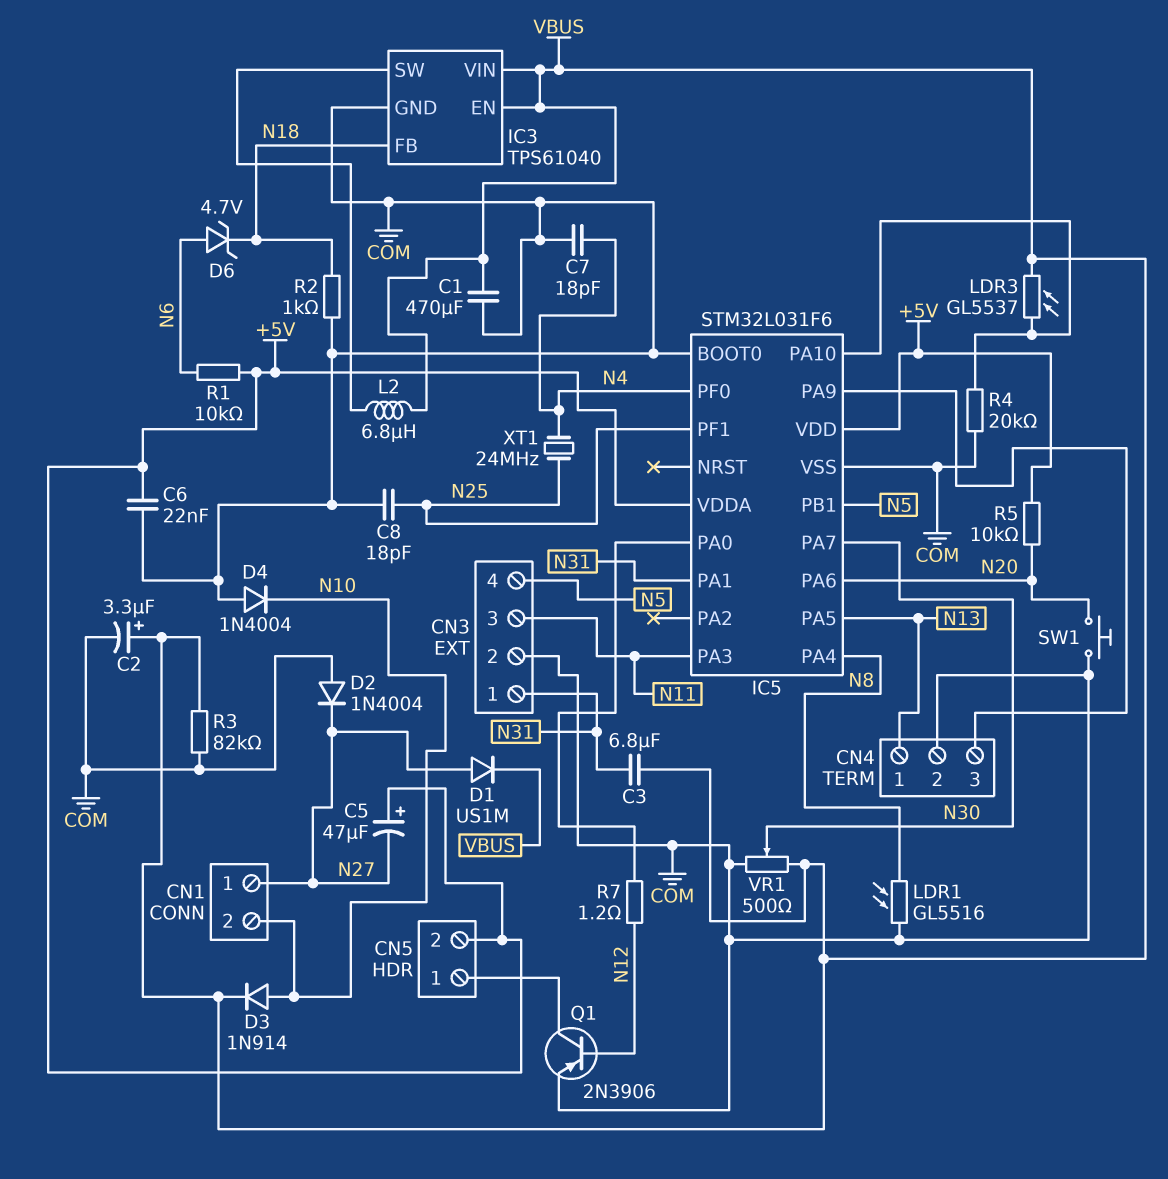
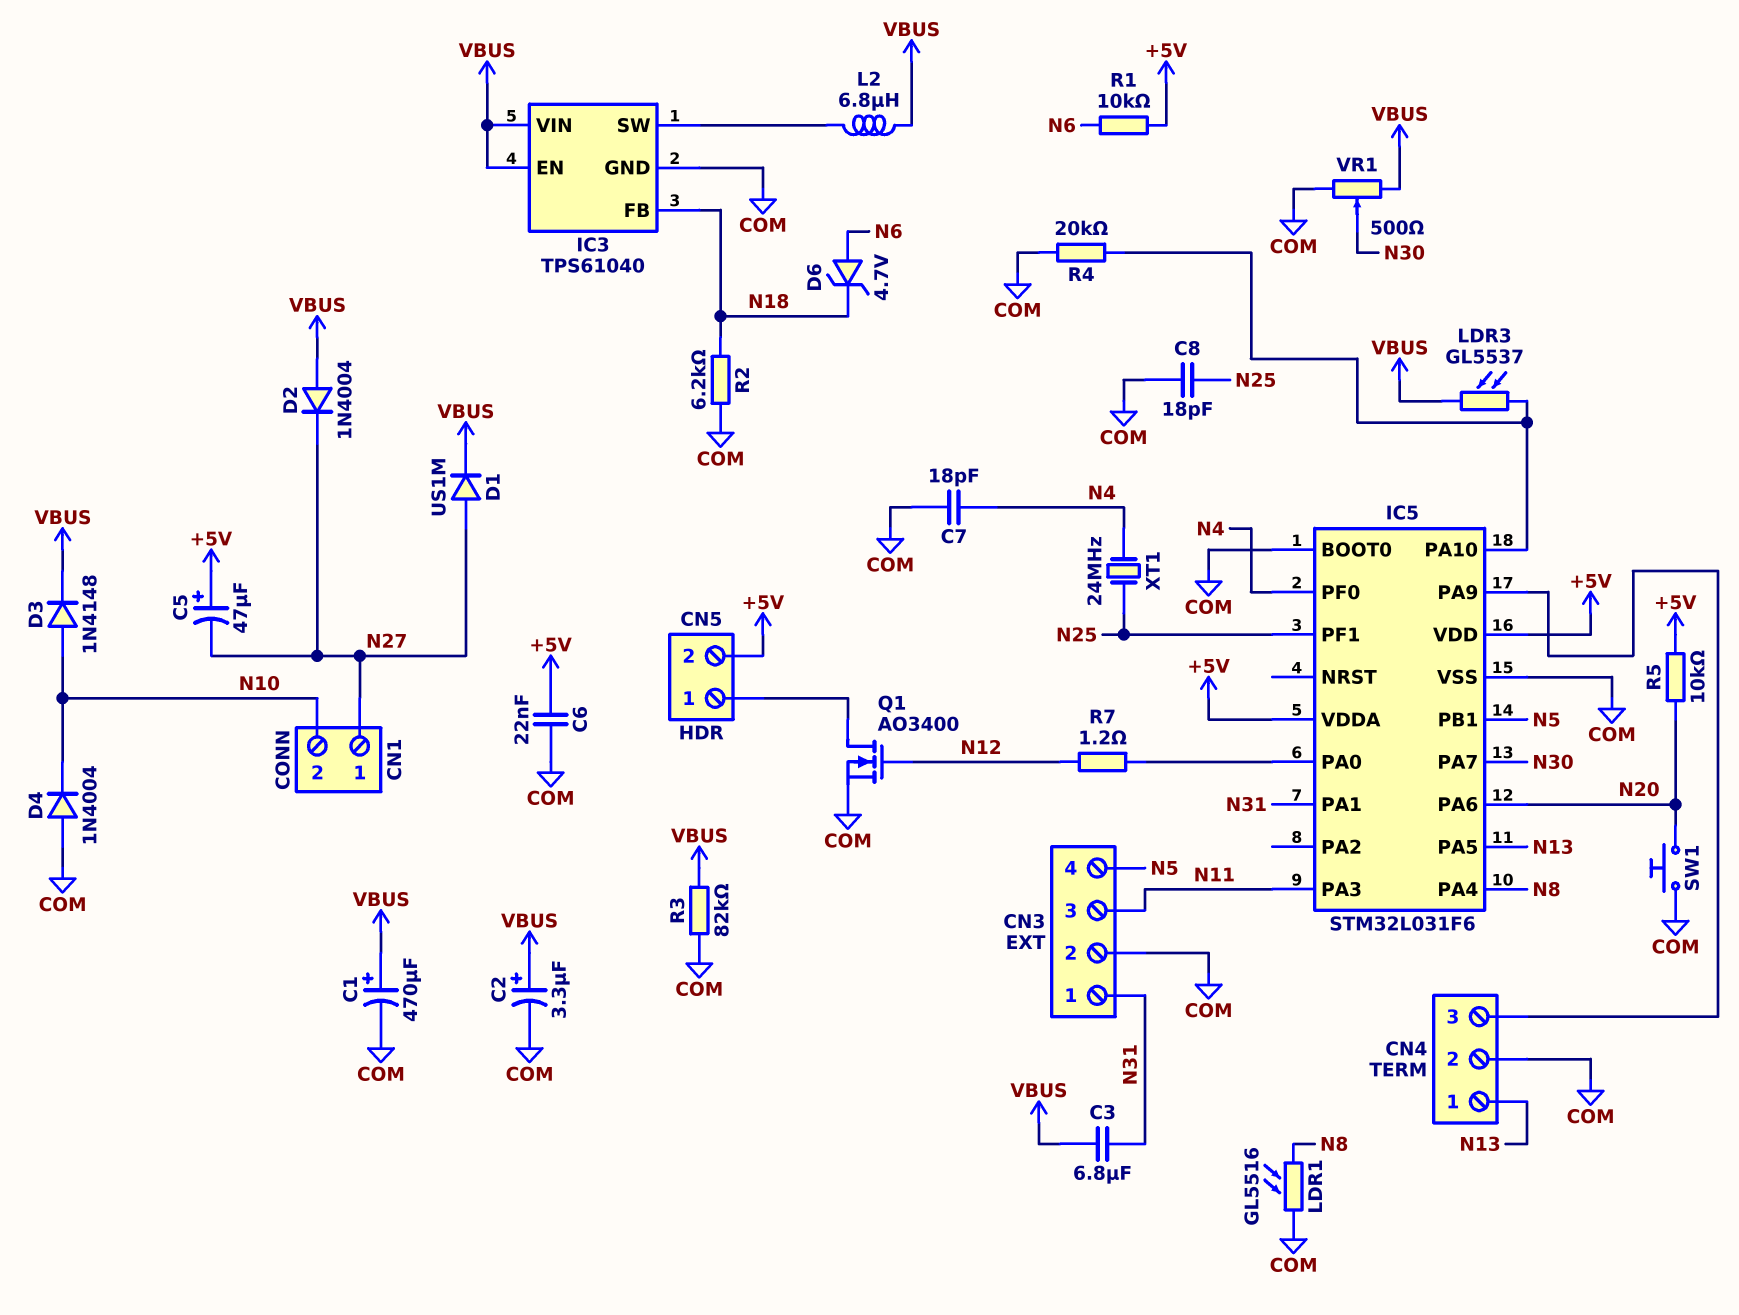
C1: 470uF (COM, VBUS) -> 470uF (plus VBUS, minus COM)
D2: diode 1N4004 (A COM, K N27) -> diode 1N4004 (A VBUS, K N27)
D3: diode 1N914 (A N10, K VBUS) -> diode 1N4148 (A N10, K VBUS)
Q1: PNP 2N3906 (B N12, C CN5/1, E COM) -> NMOS AO3400 (G N12, D CN5/1, S COM)
R2: 1k (COM, N18) -> 6.2k (COM, N18)

